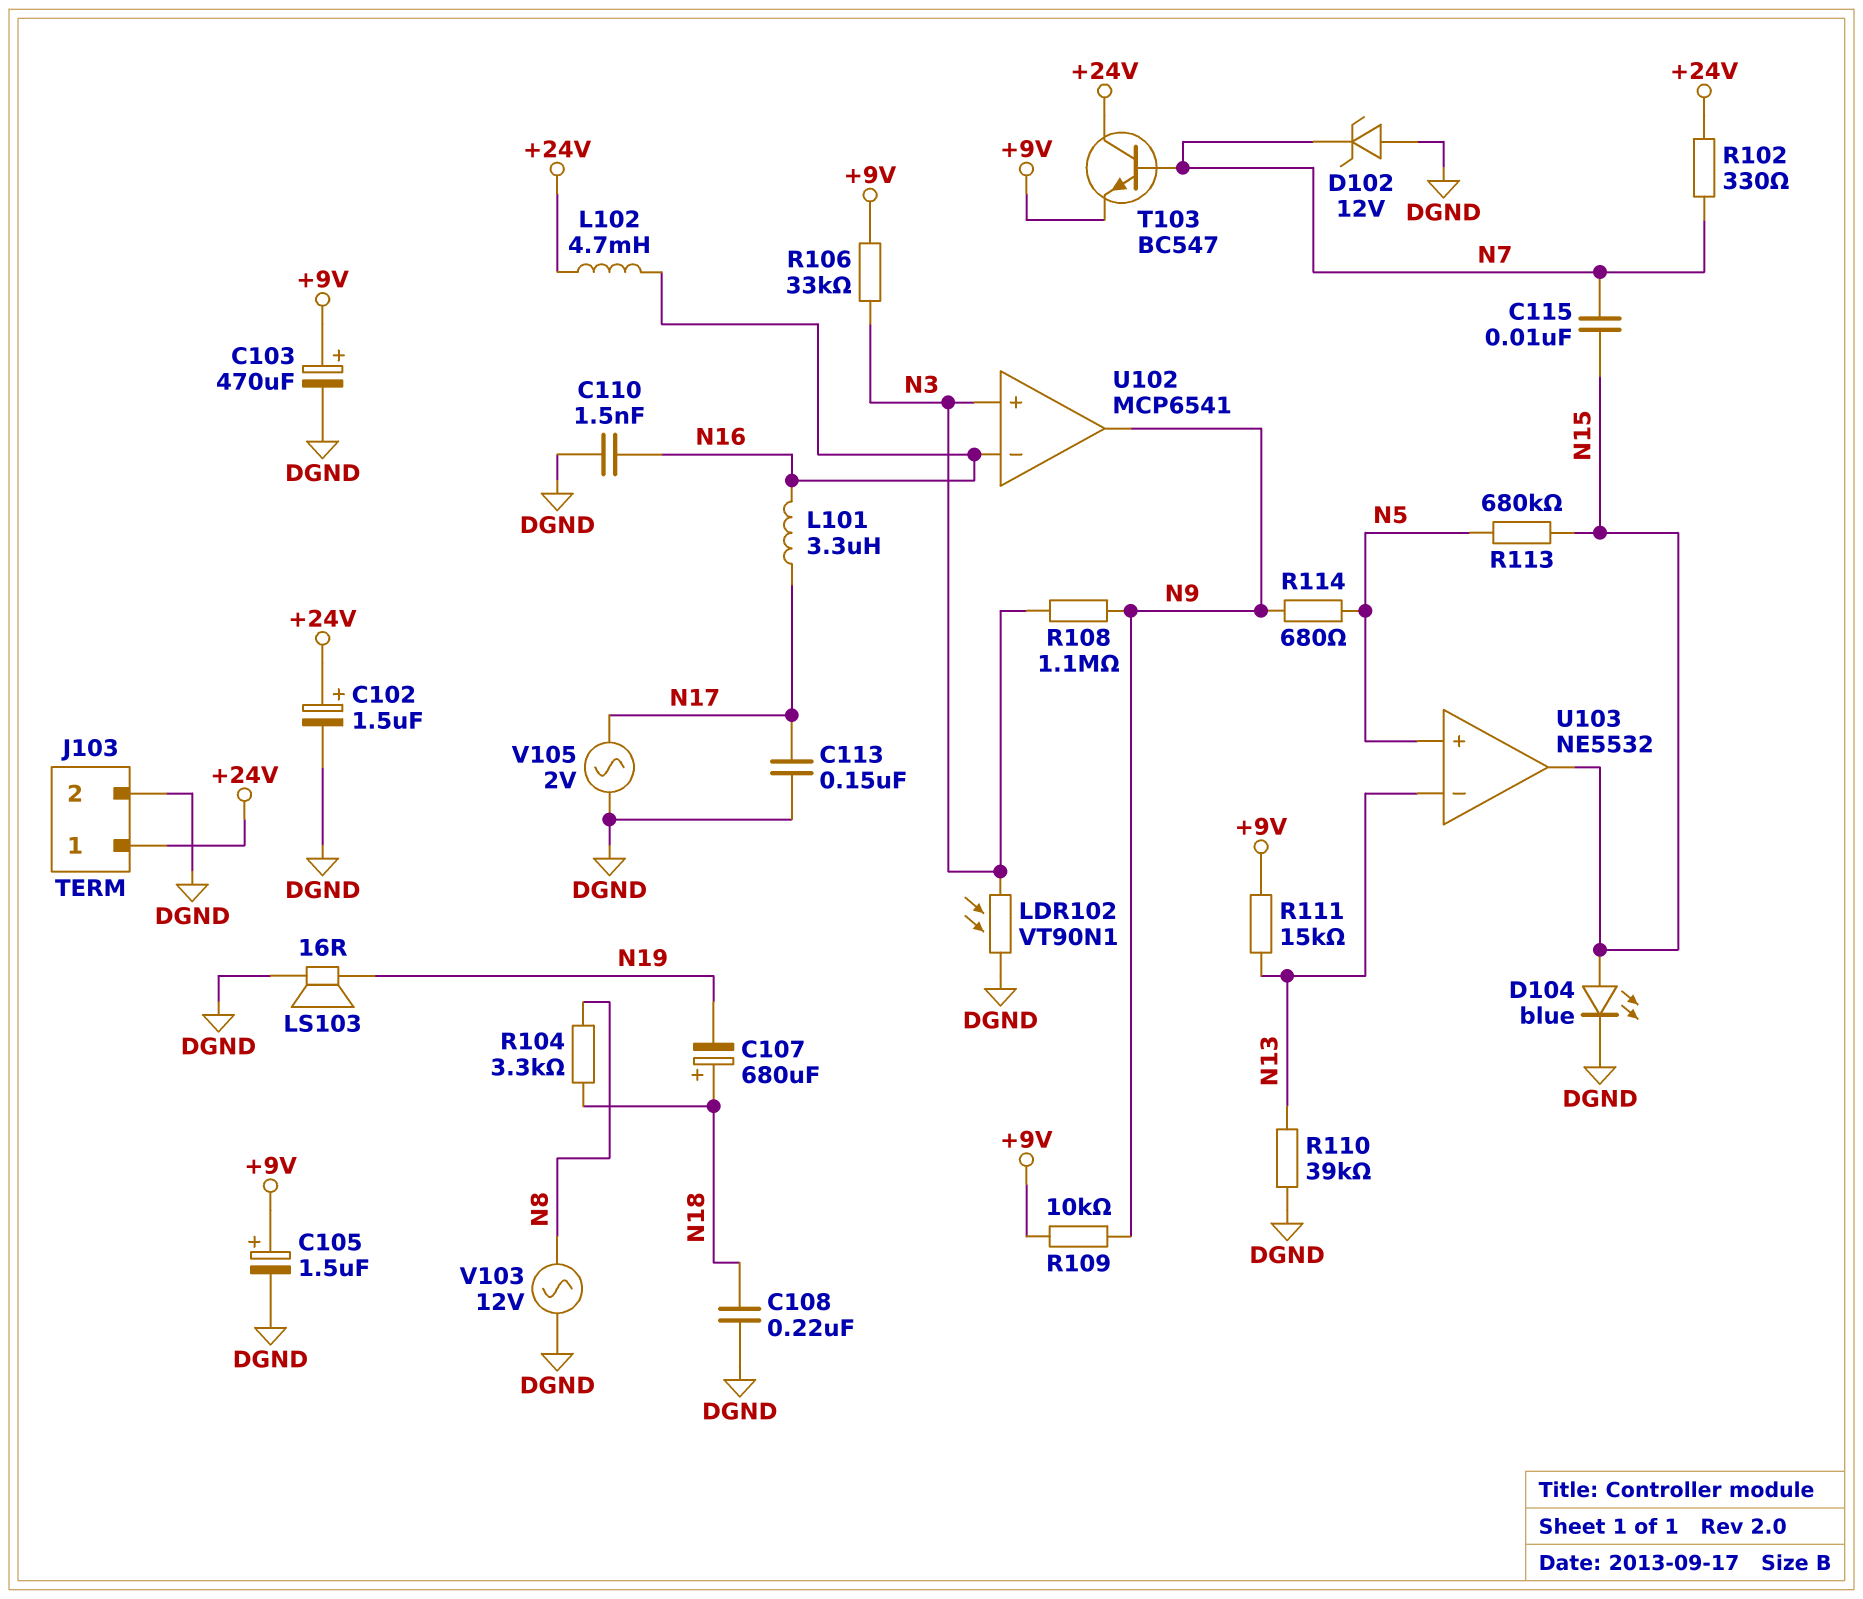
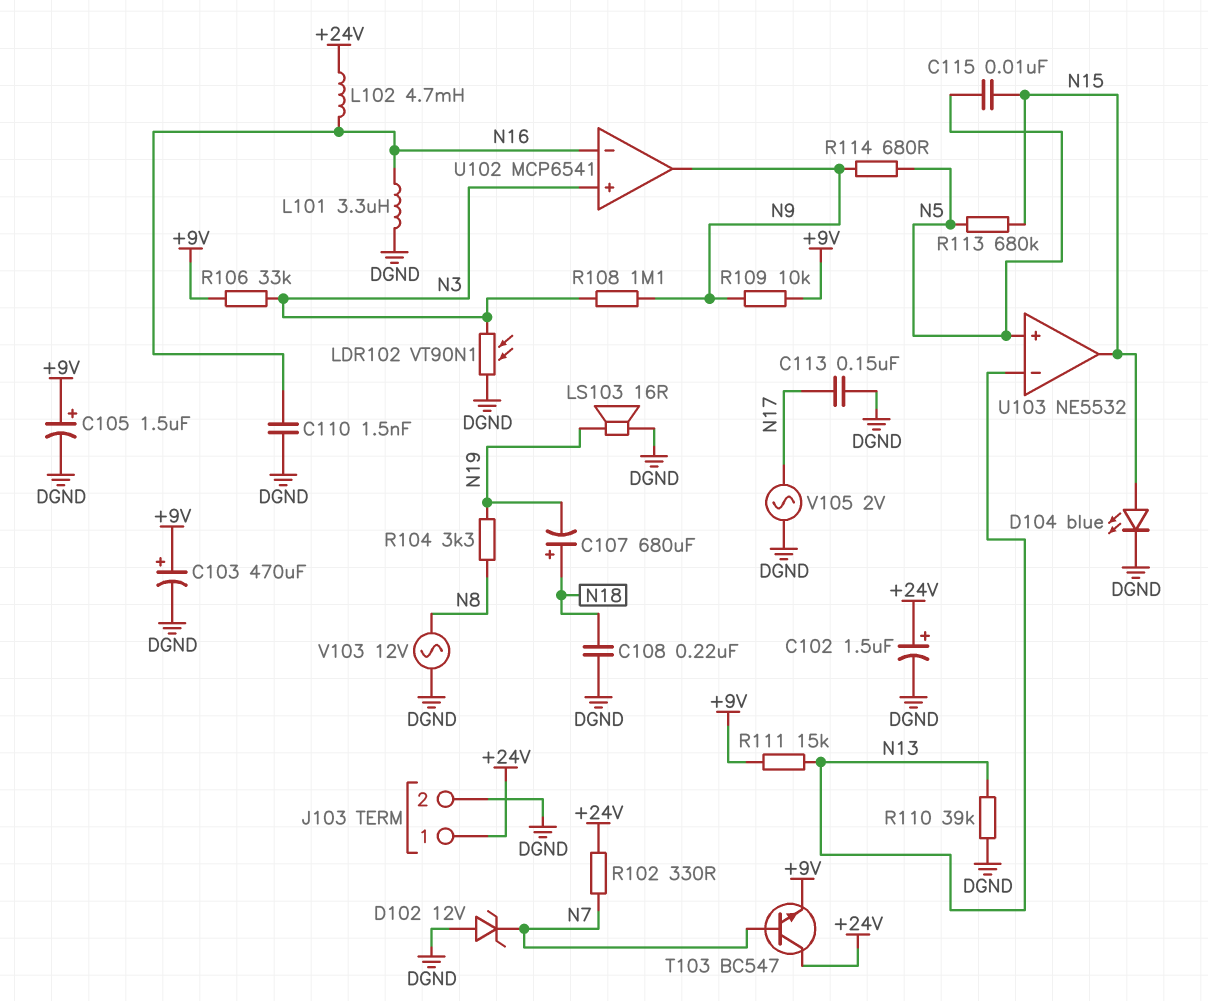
C115: 10nF (N7, N15) -> 10nF (N5, N15)
L101: 3.3uH (N16, N17) -> 3.3uH (DGND, N16)
R104: 3.3k (N8, N18) -> 3.3k (N8, N19)

